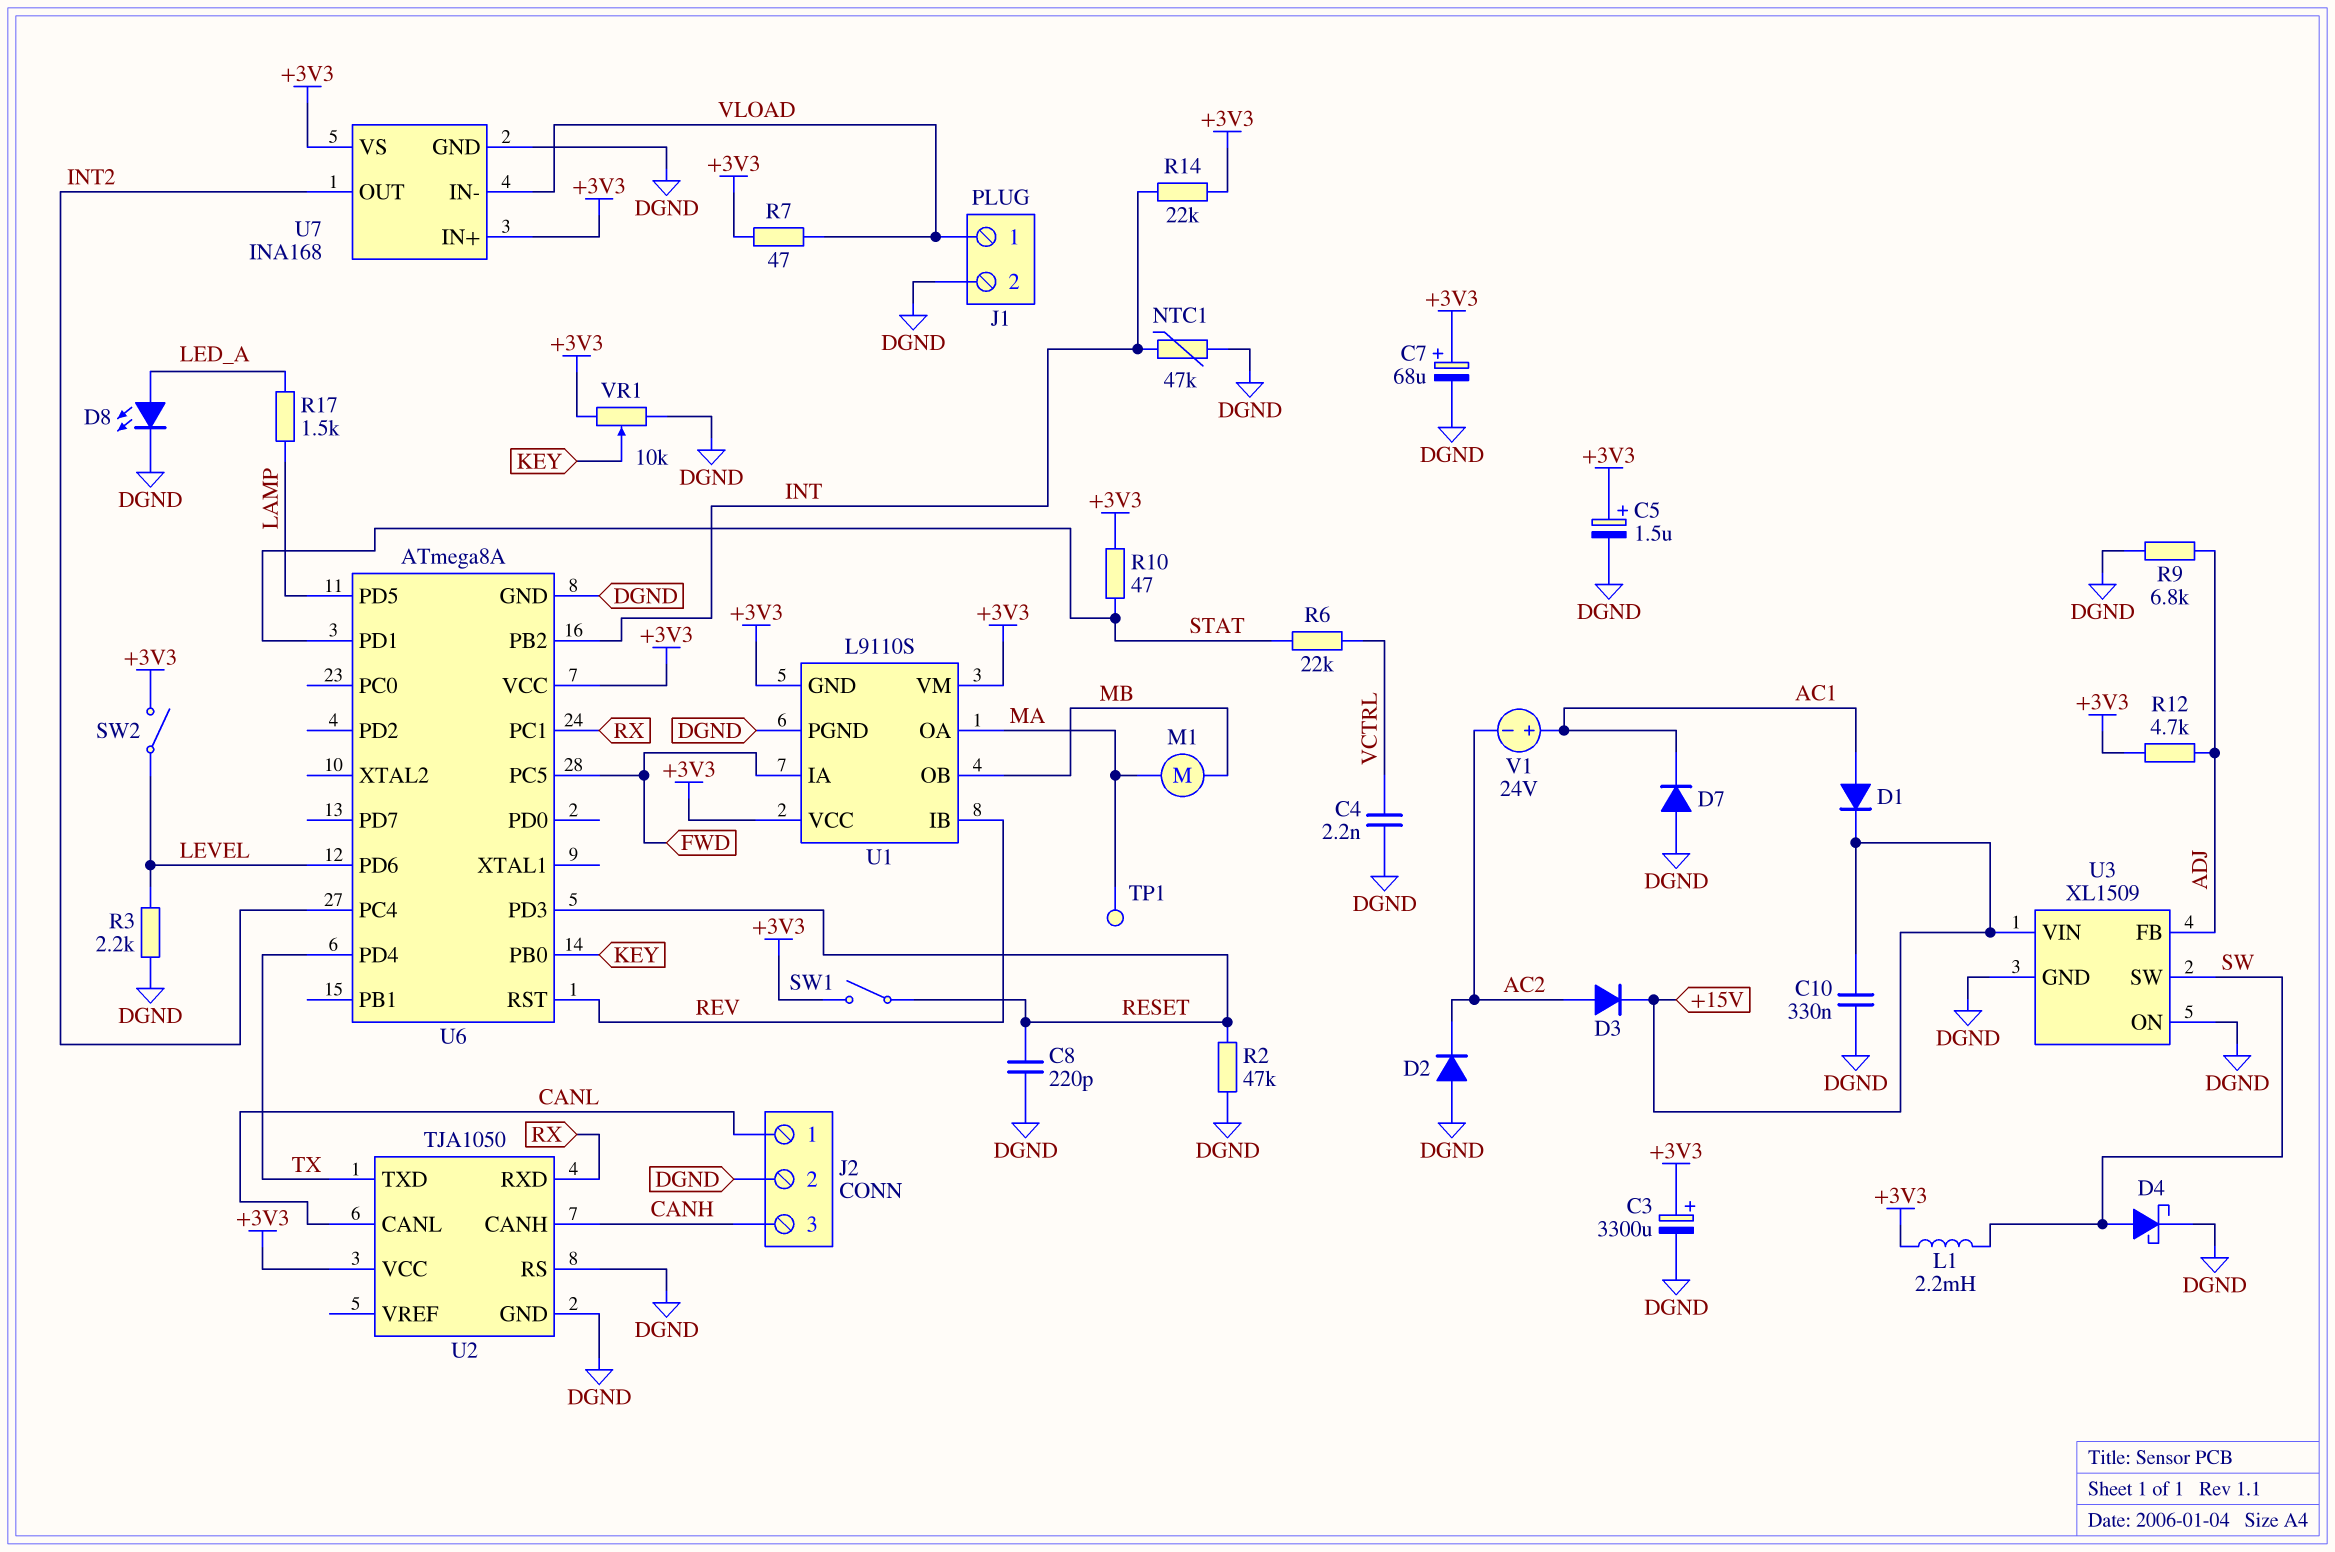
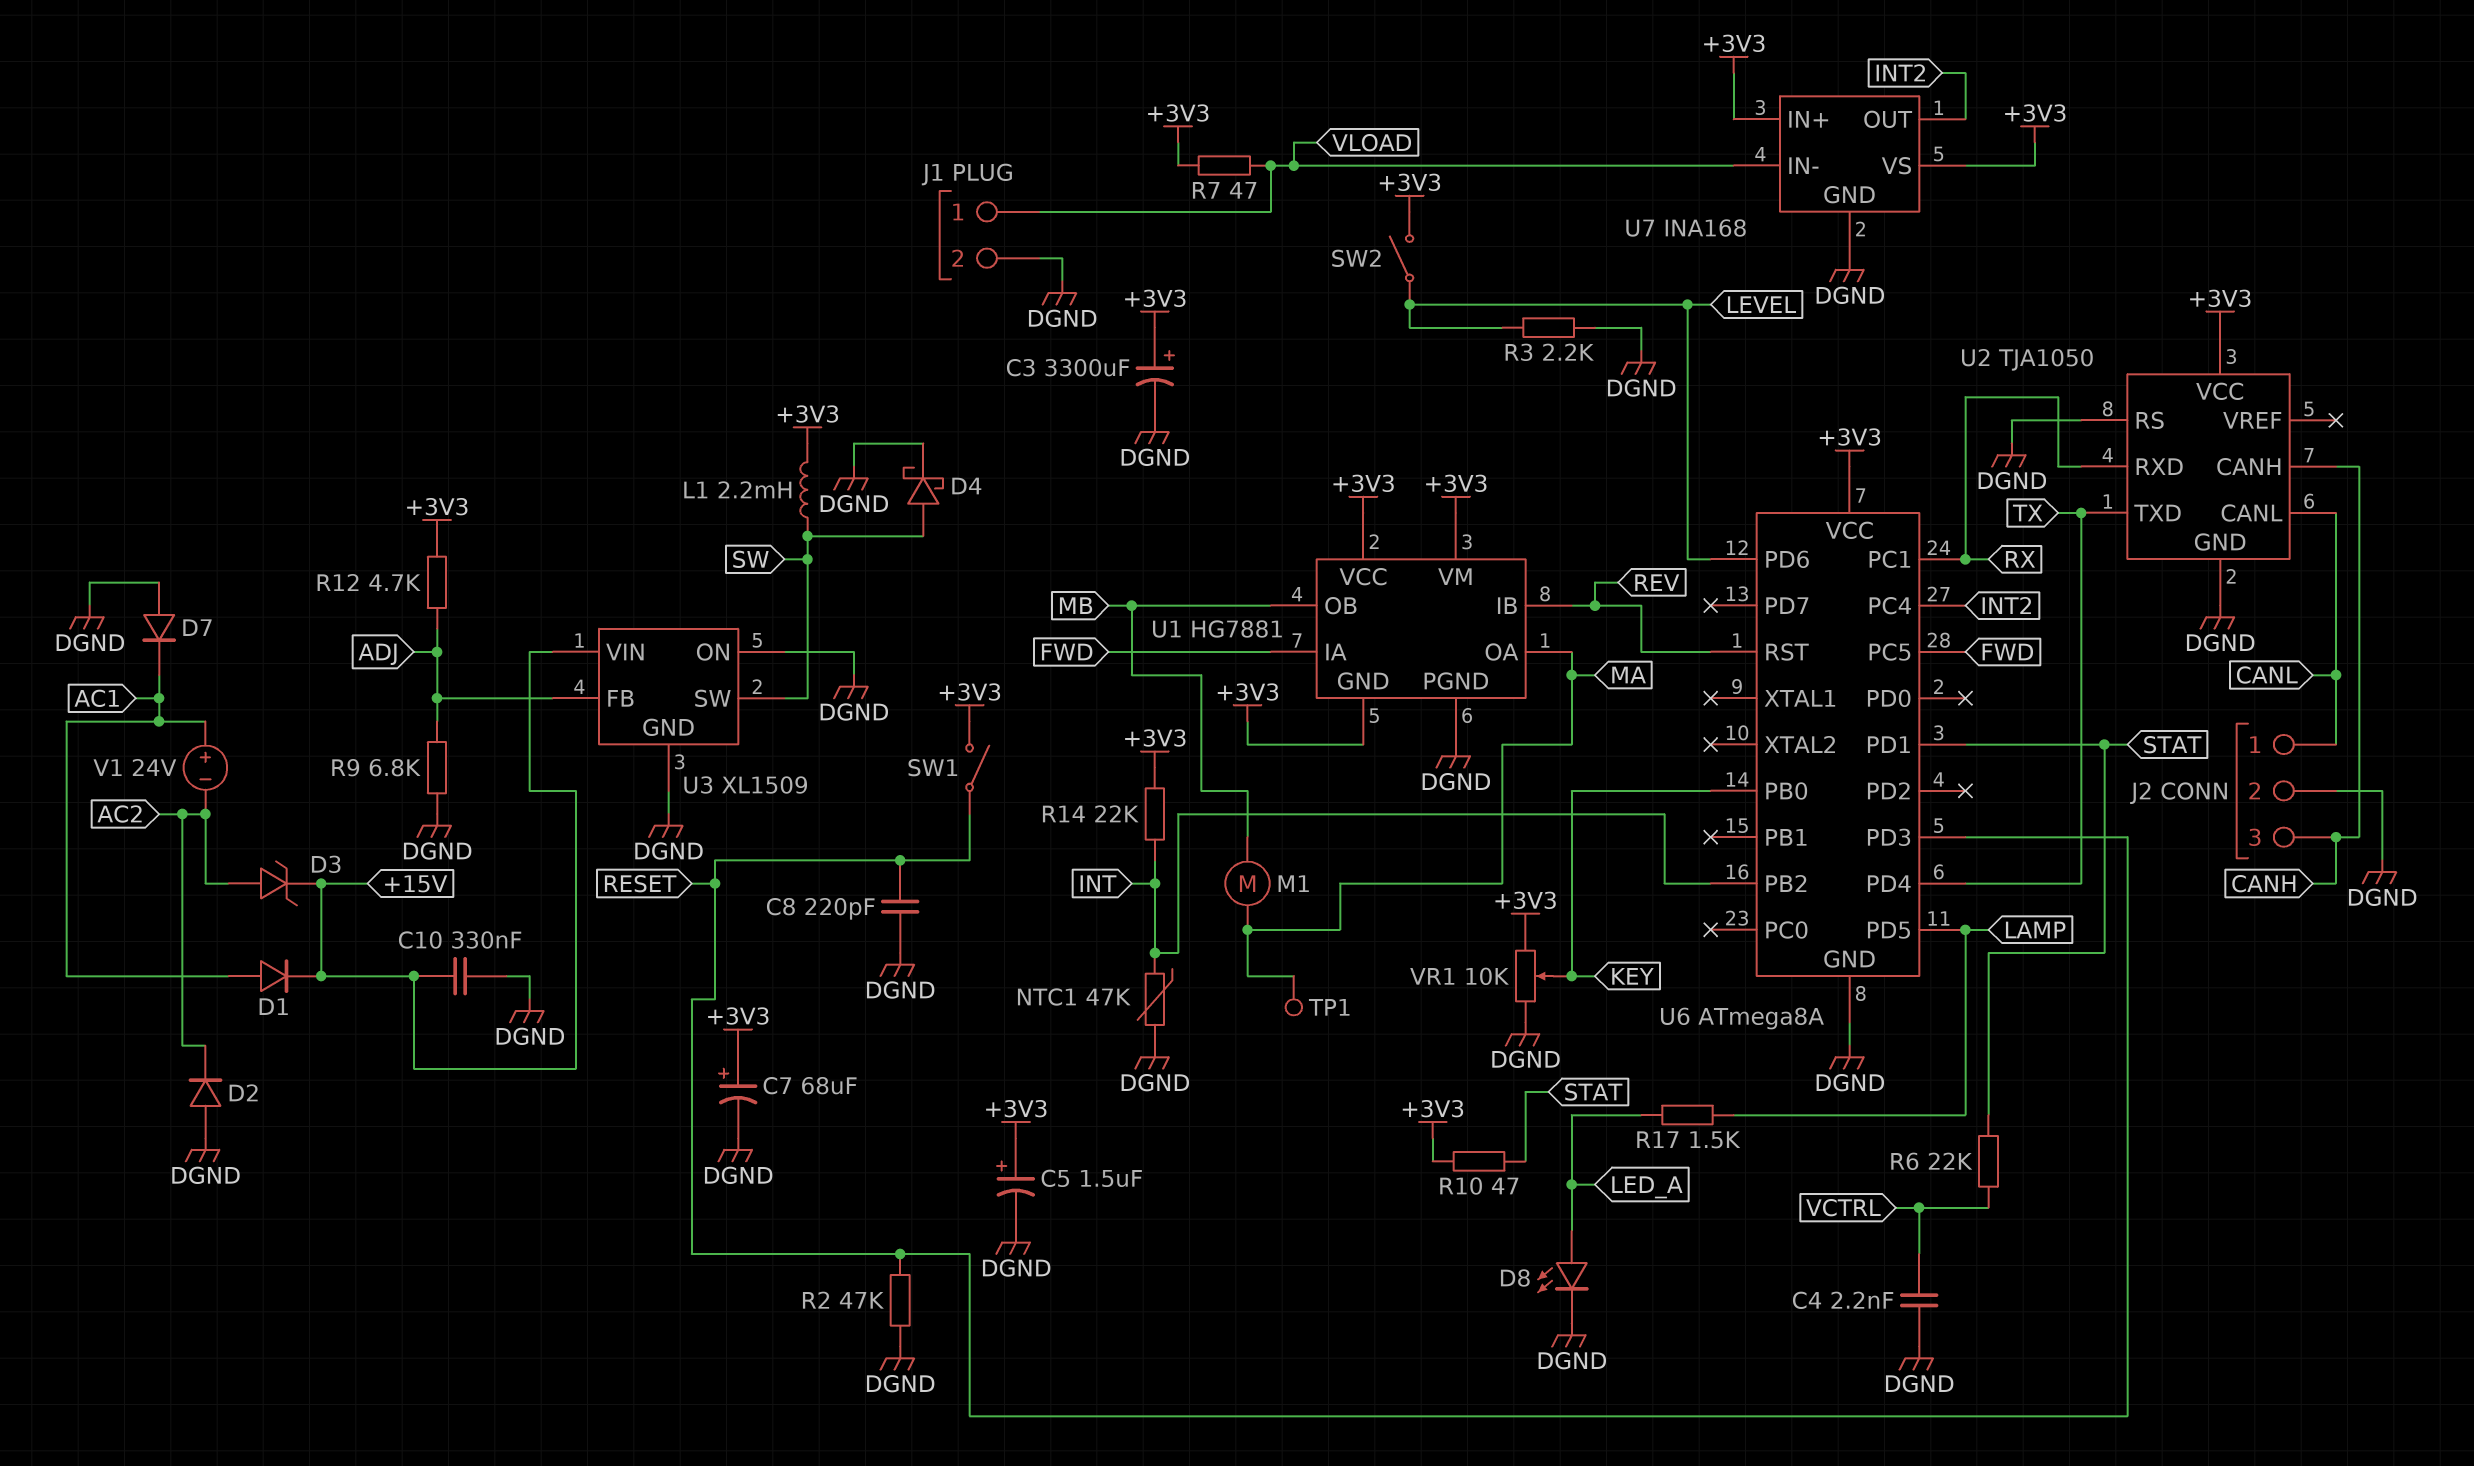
D3: diode (A AC2, K +15V) -> zener (A AC2, K +15V)
U1: L9110S -> HG7881

